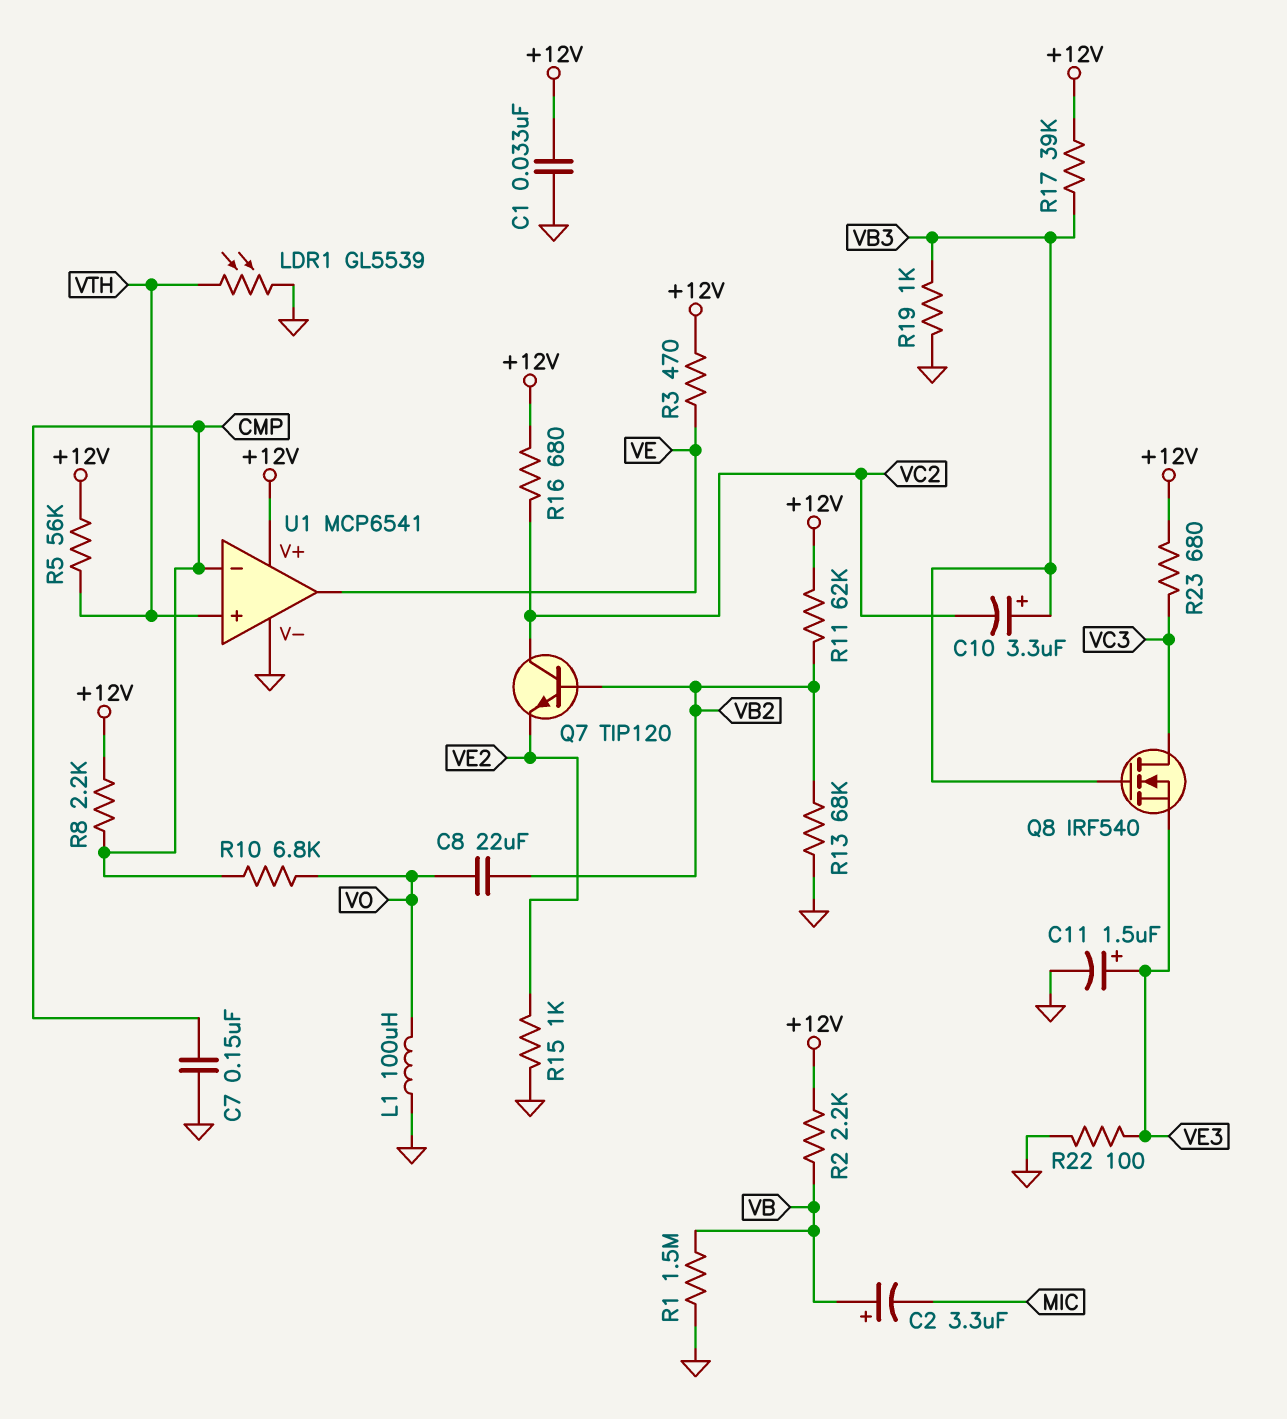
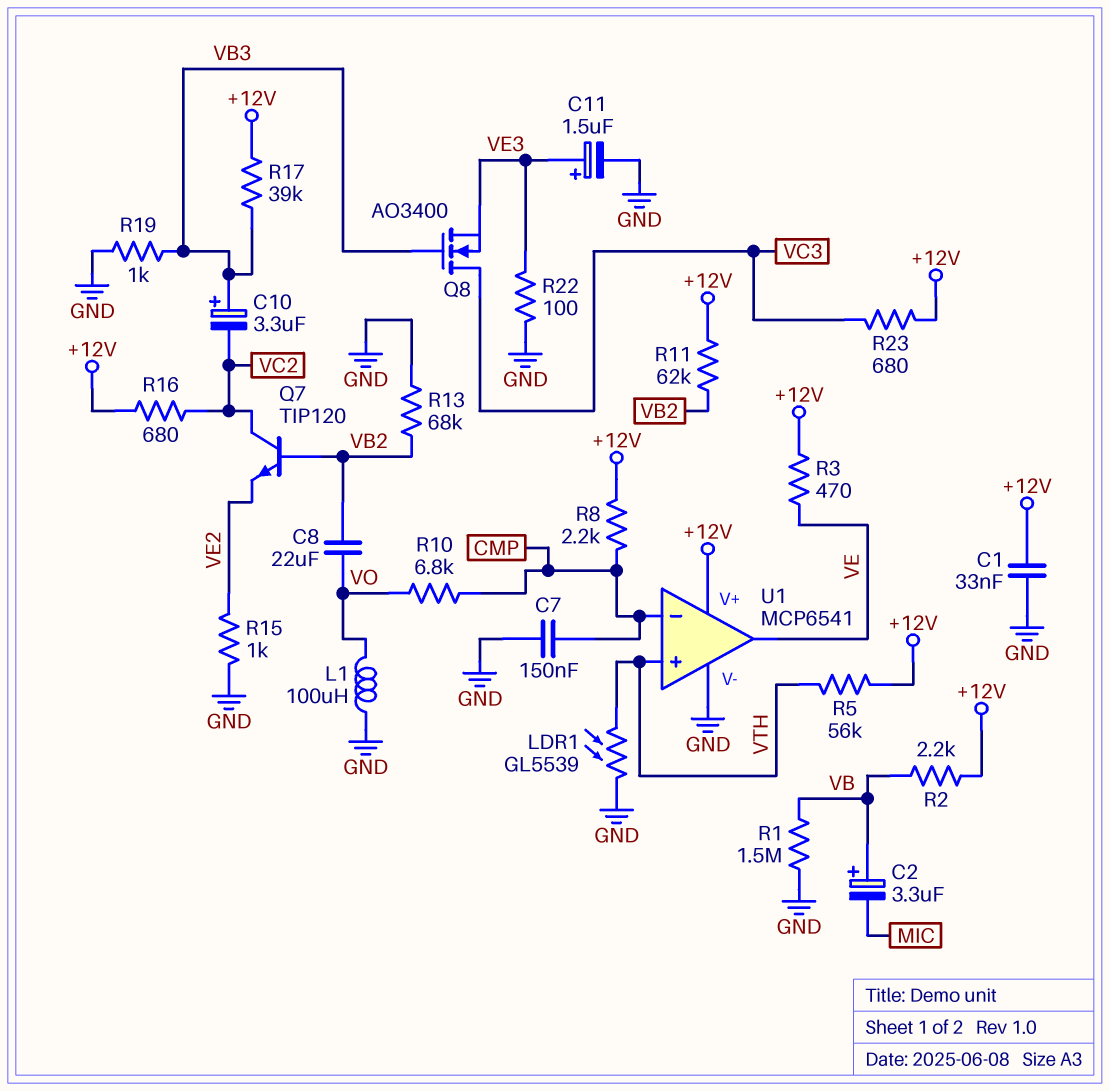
Q8: NMOS IRF540 (G VB3, D VC3, S VE3) -> NMOS AO3400 (G VB3, D VC3, S VE3)

